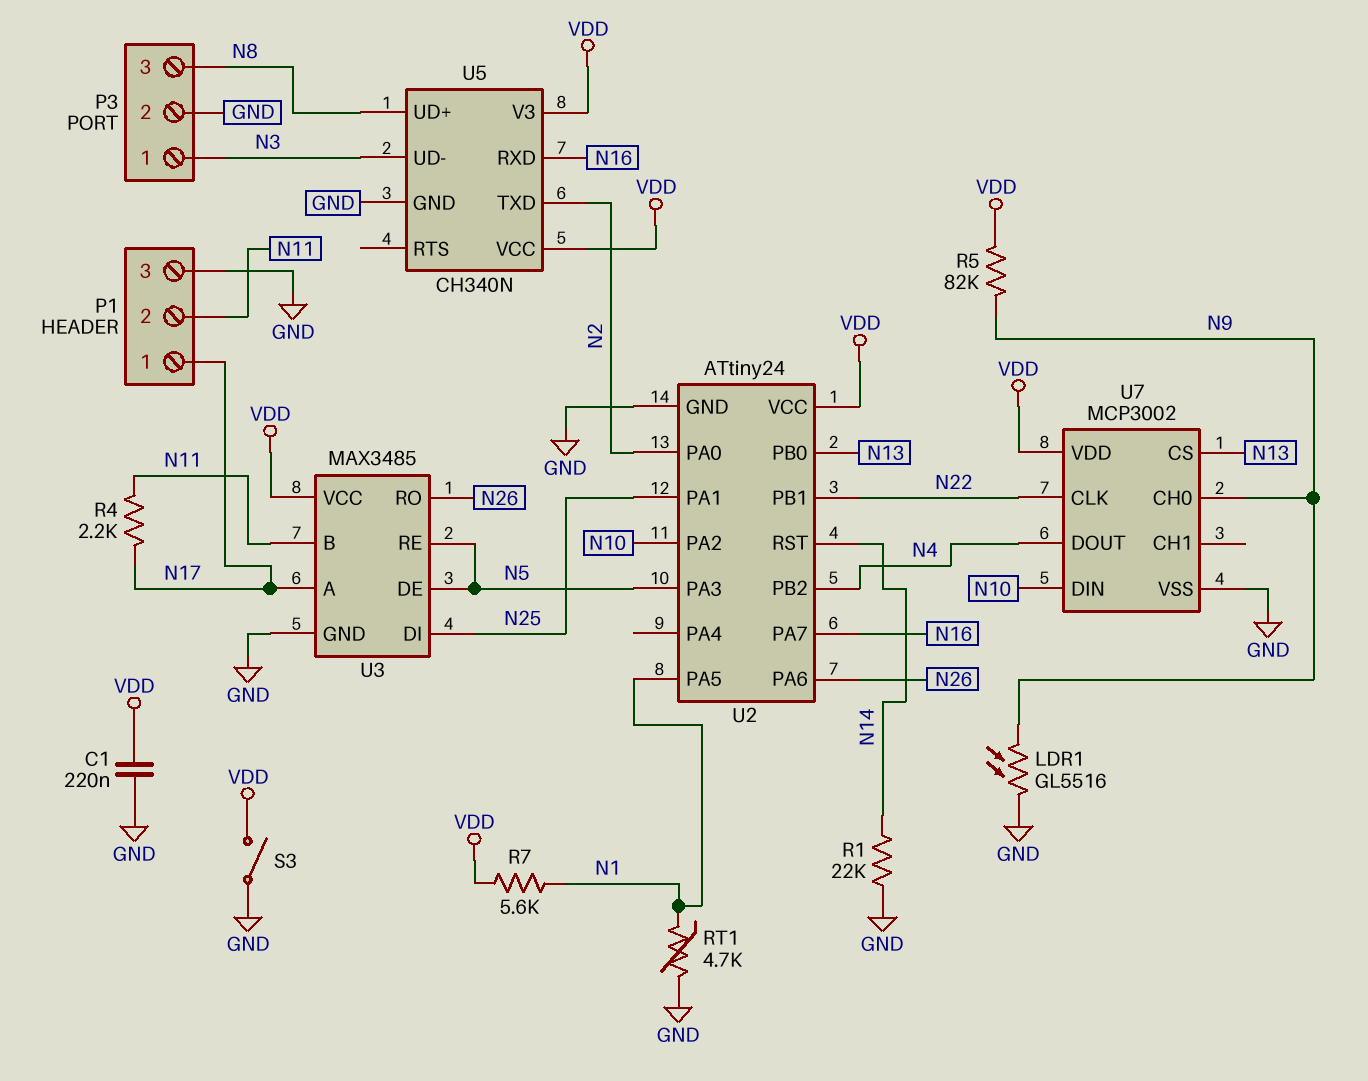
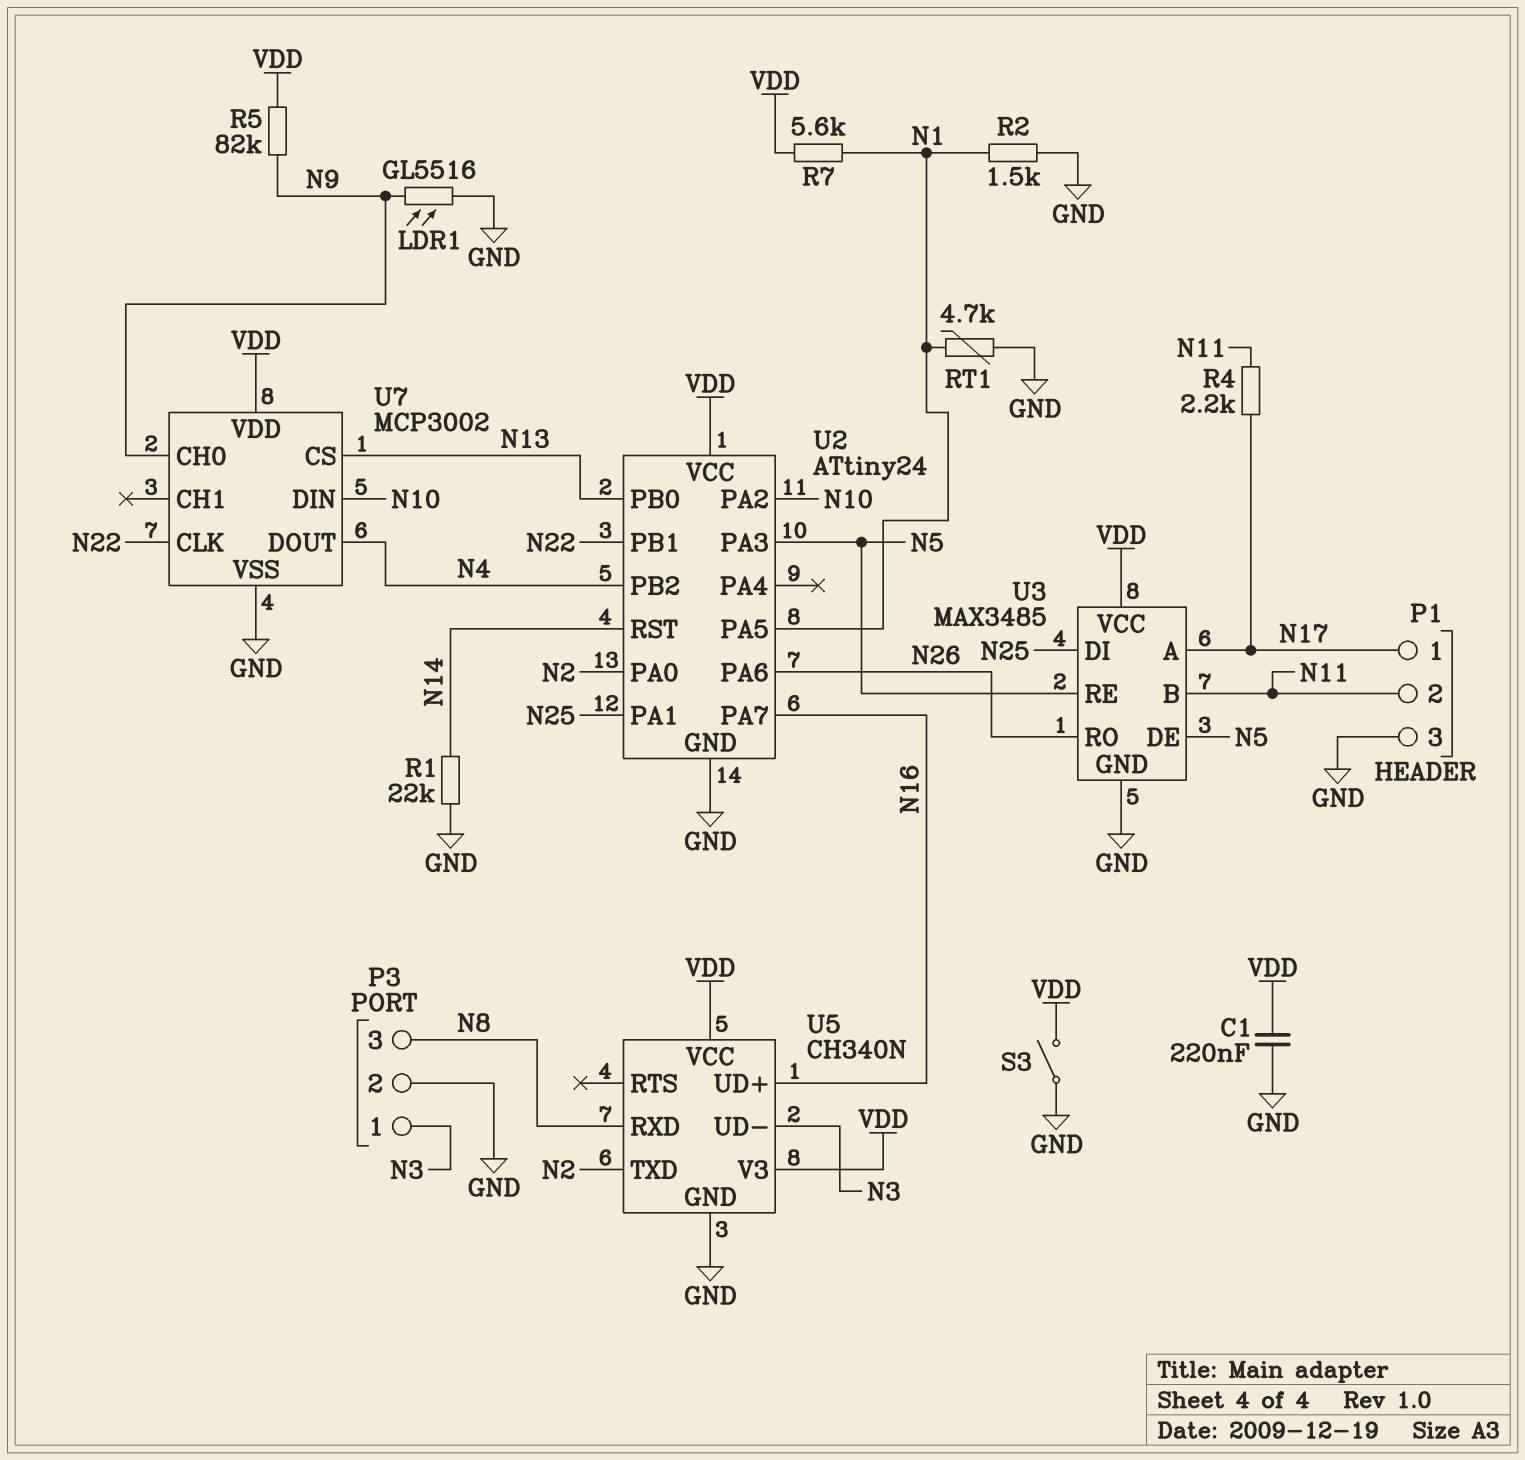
R2: none -> 1.5k (GND, N1)
U5 pin RXD: N16 -> N8
U5 pin UD+: N8 -> N16

